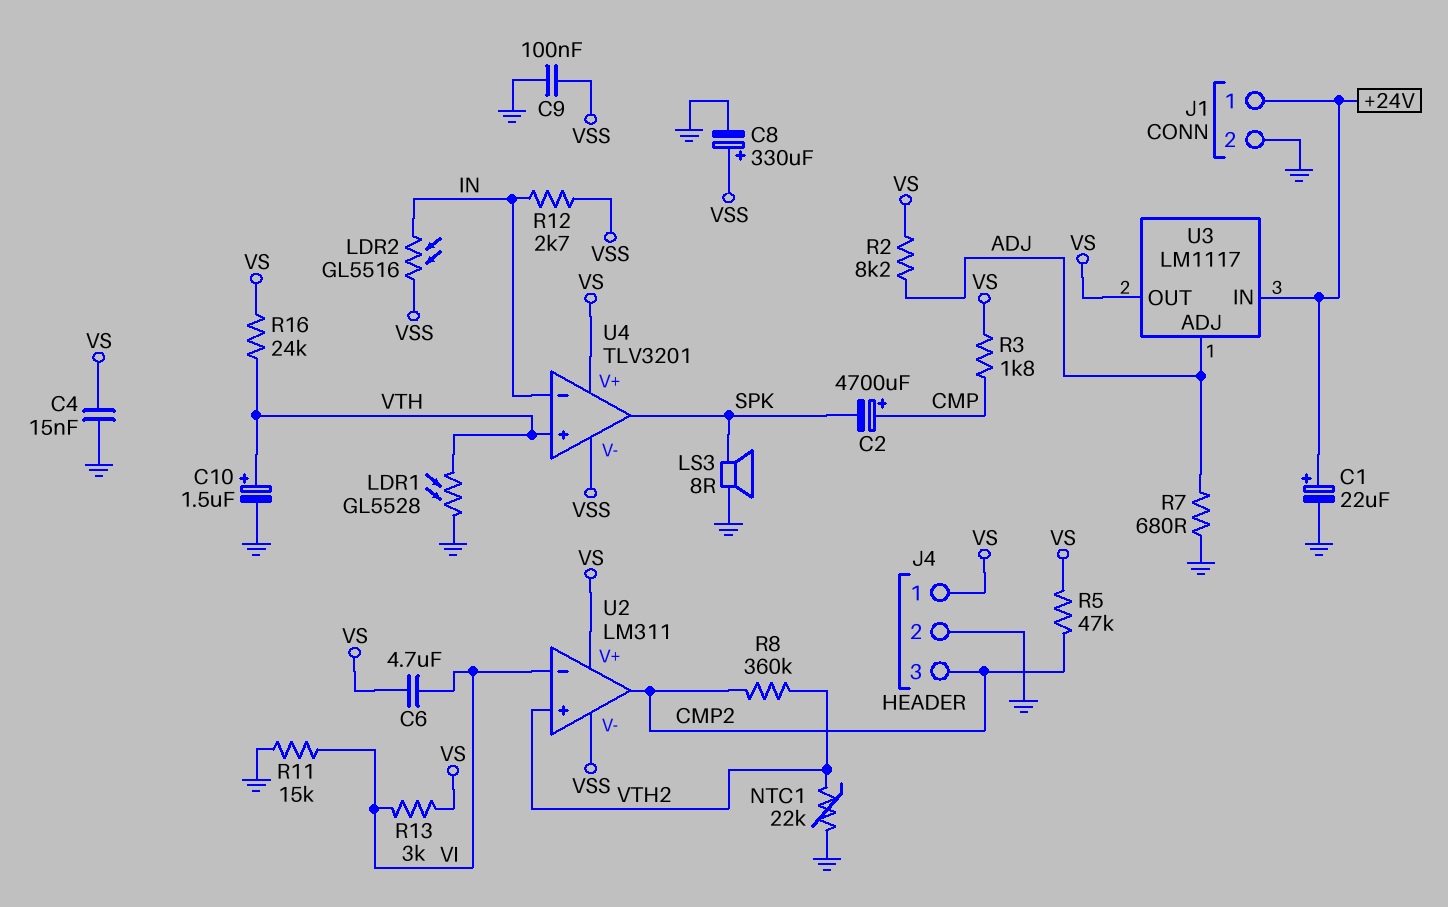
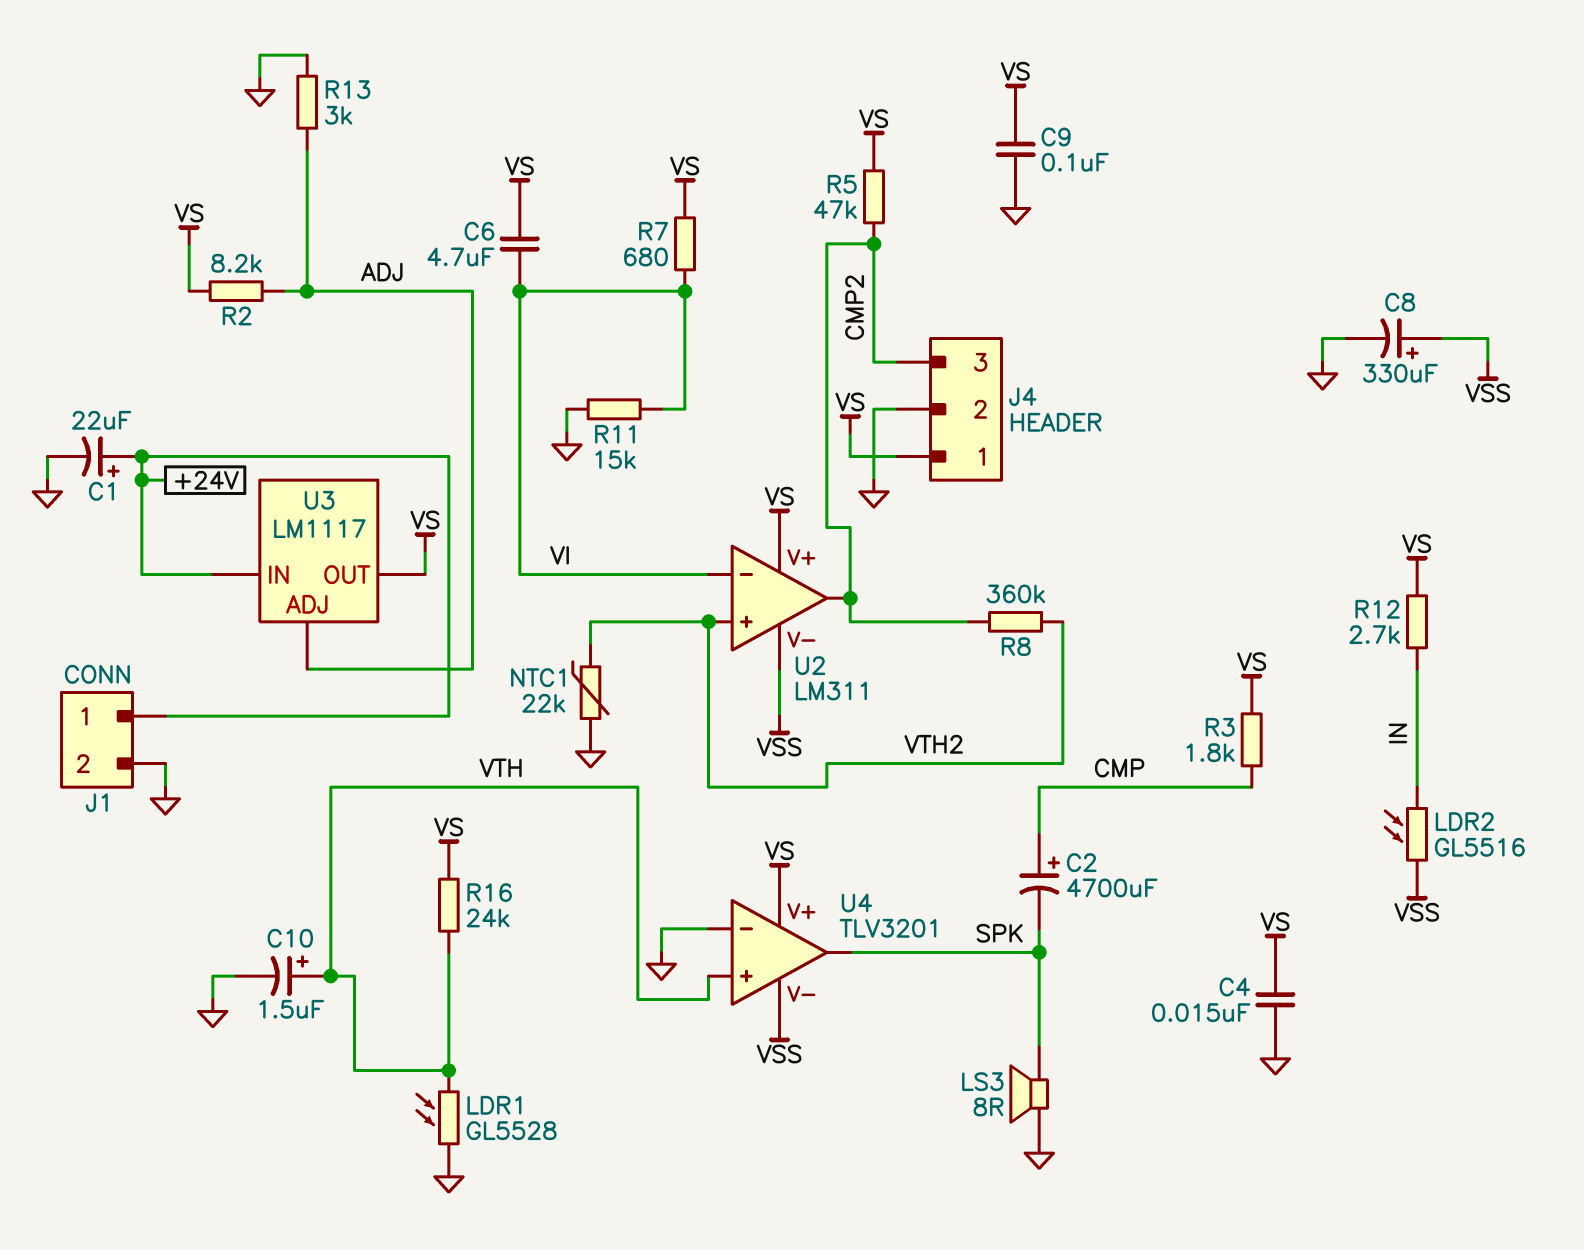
C9: 100nF (GND, VSS) -> 100nF (GND, VS)
R7: 680 (ADJ, GND) -> 680 (VI, VS)
R12: 2.7k (IN, VSS) -> 2.7k (IN, VS)
R13: 3k (VI, VS) -> 3k (ADJ, GND)
U4 pin in-: IN -> GND

